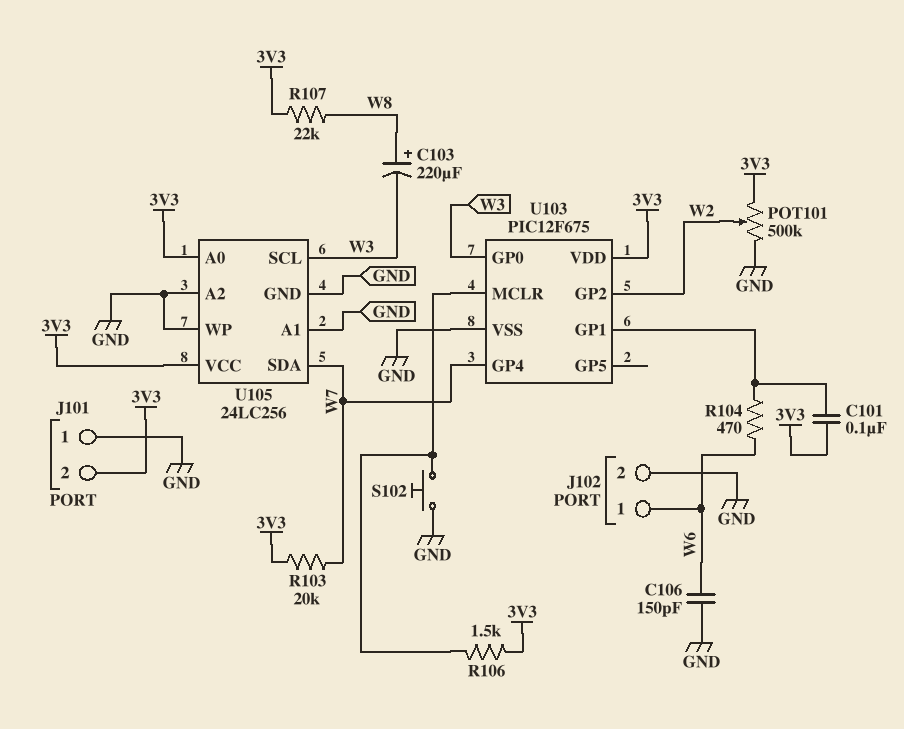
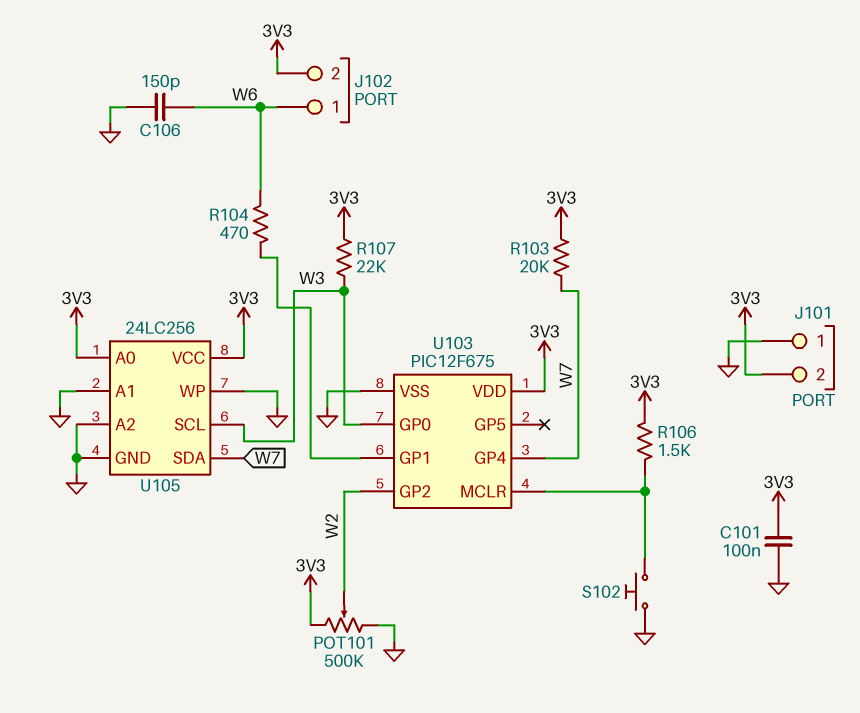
C101: 100nF (3V3, U103/GP1) -> 100nF (3V3, GND)
C103: 220uF (plus W8, minus W3) -> none
J102 pin 2: GND -> 3V3
R107: 22k (3V3, W8) -> 22k (3V3, W3)

